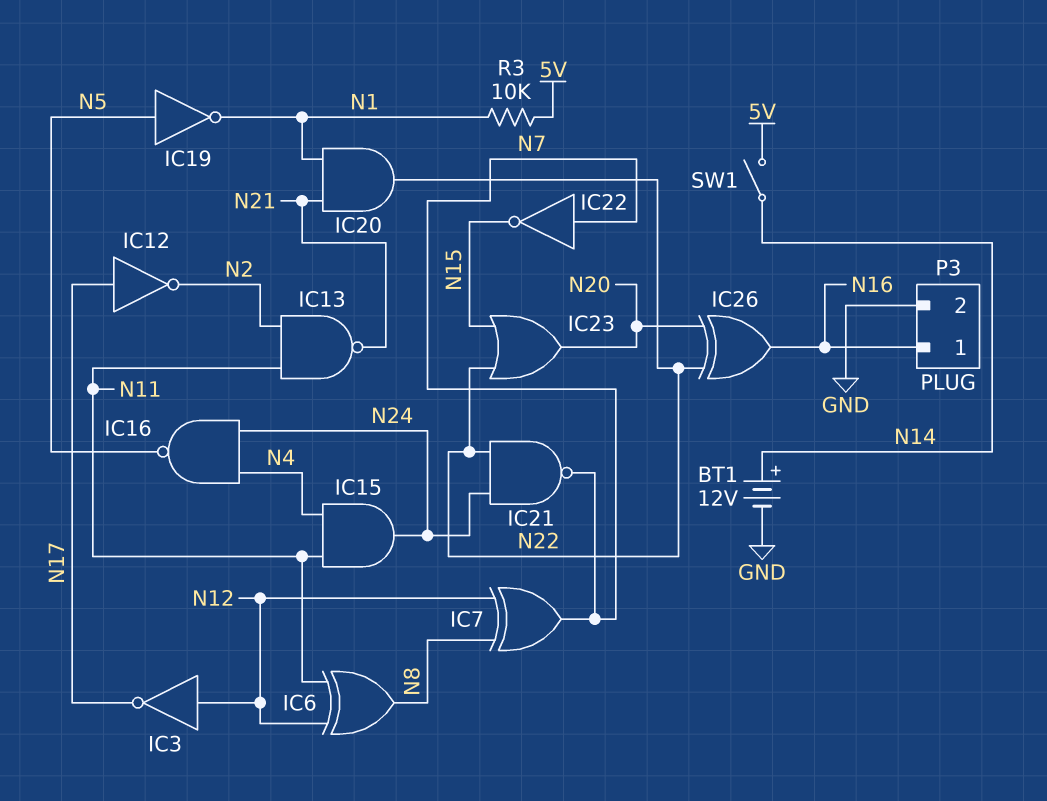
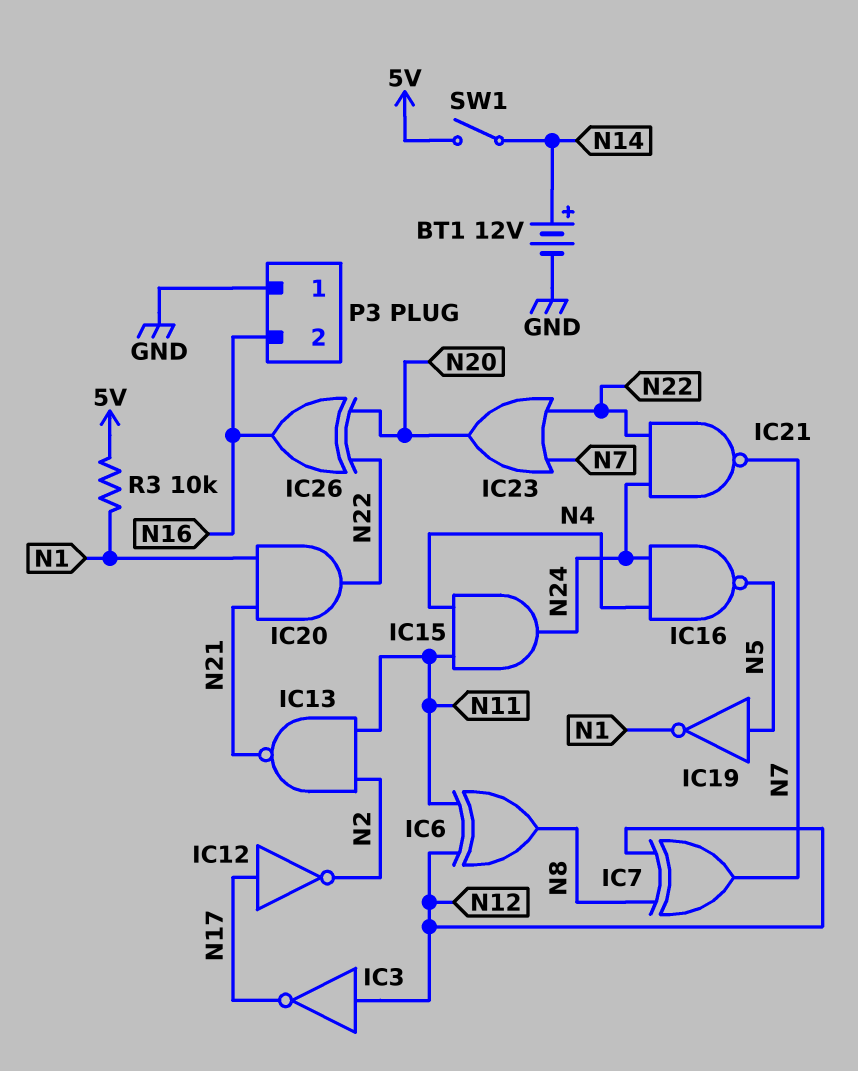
IC22: NOT (in N7, out N15) -> none
IC23: OR (in N15, in N22, out N20) -> OR (in N7, in N22, out N20)
P3 pin 1: N16 -> GND
P3 pin 2: GND -> N16

